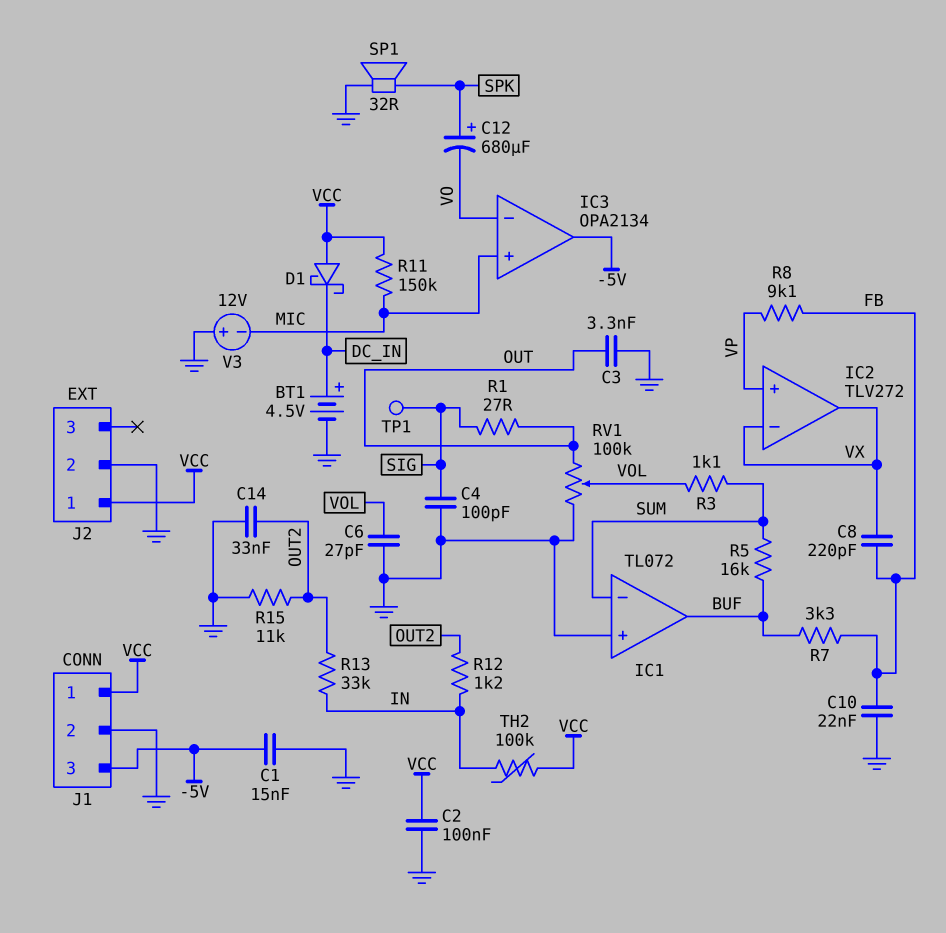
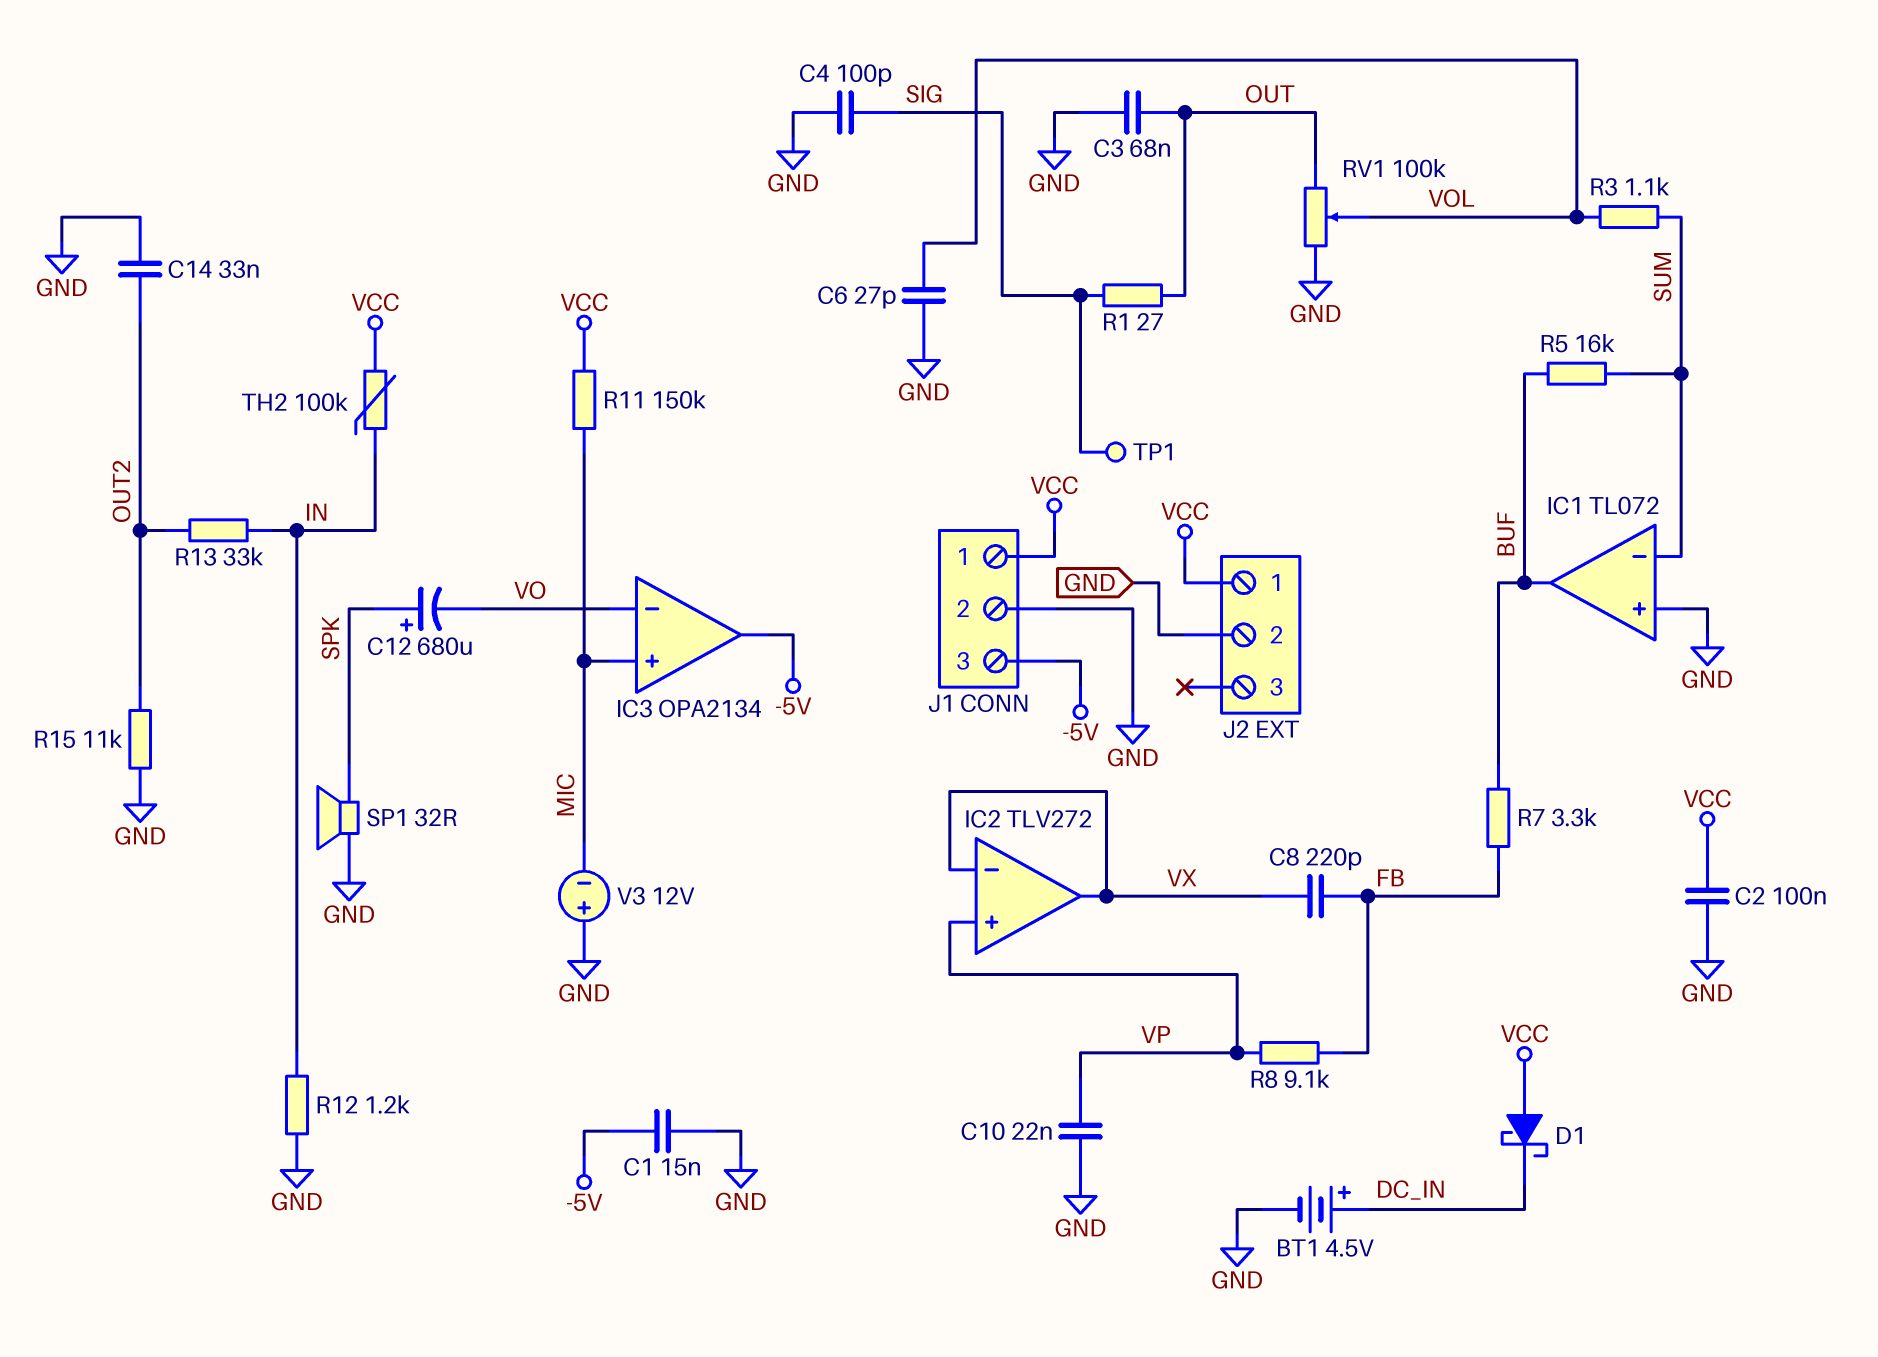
C3: 3.3nF (GND, OUT) -> 68nF (GND, OUT)
C10: 22nF (FB, GND) -> 22nF (GND, VP)
R12: 1.2k (IN, OUT2) -> 1.2k (GND, IN)

